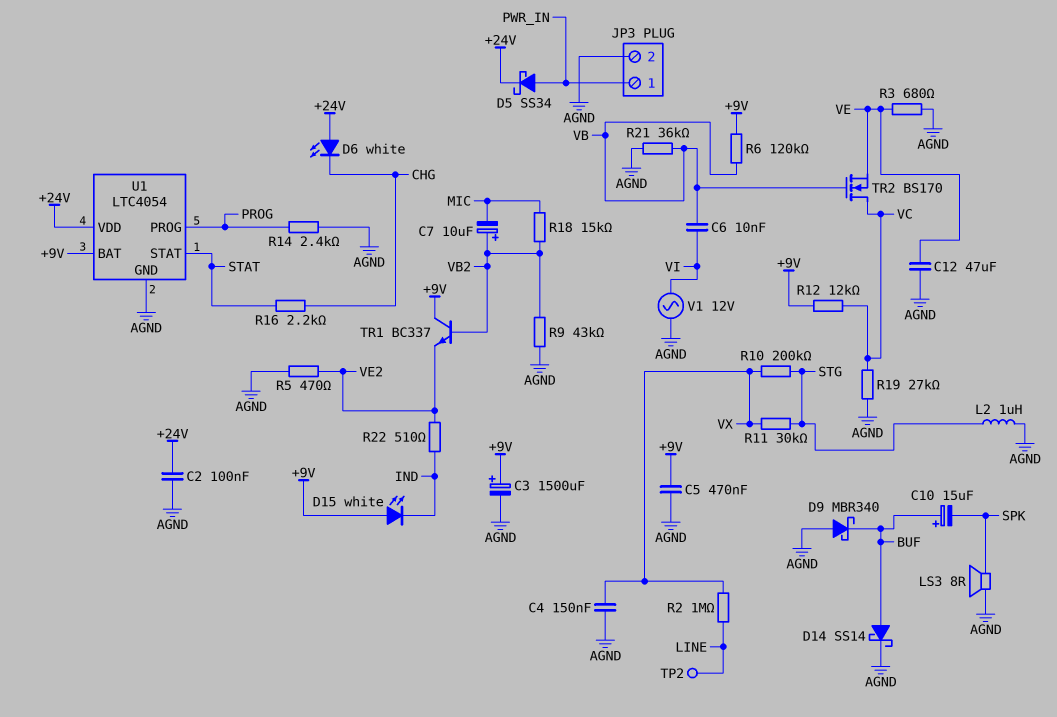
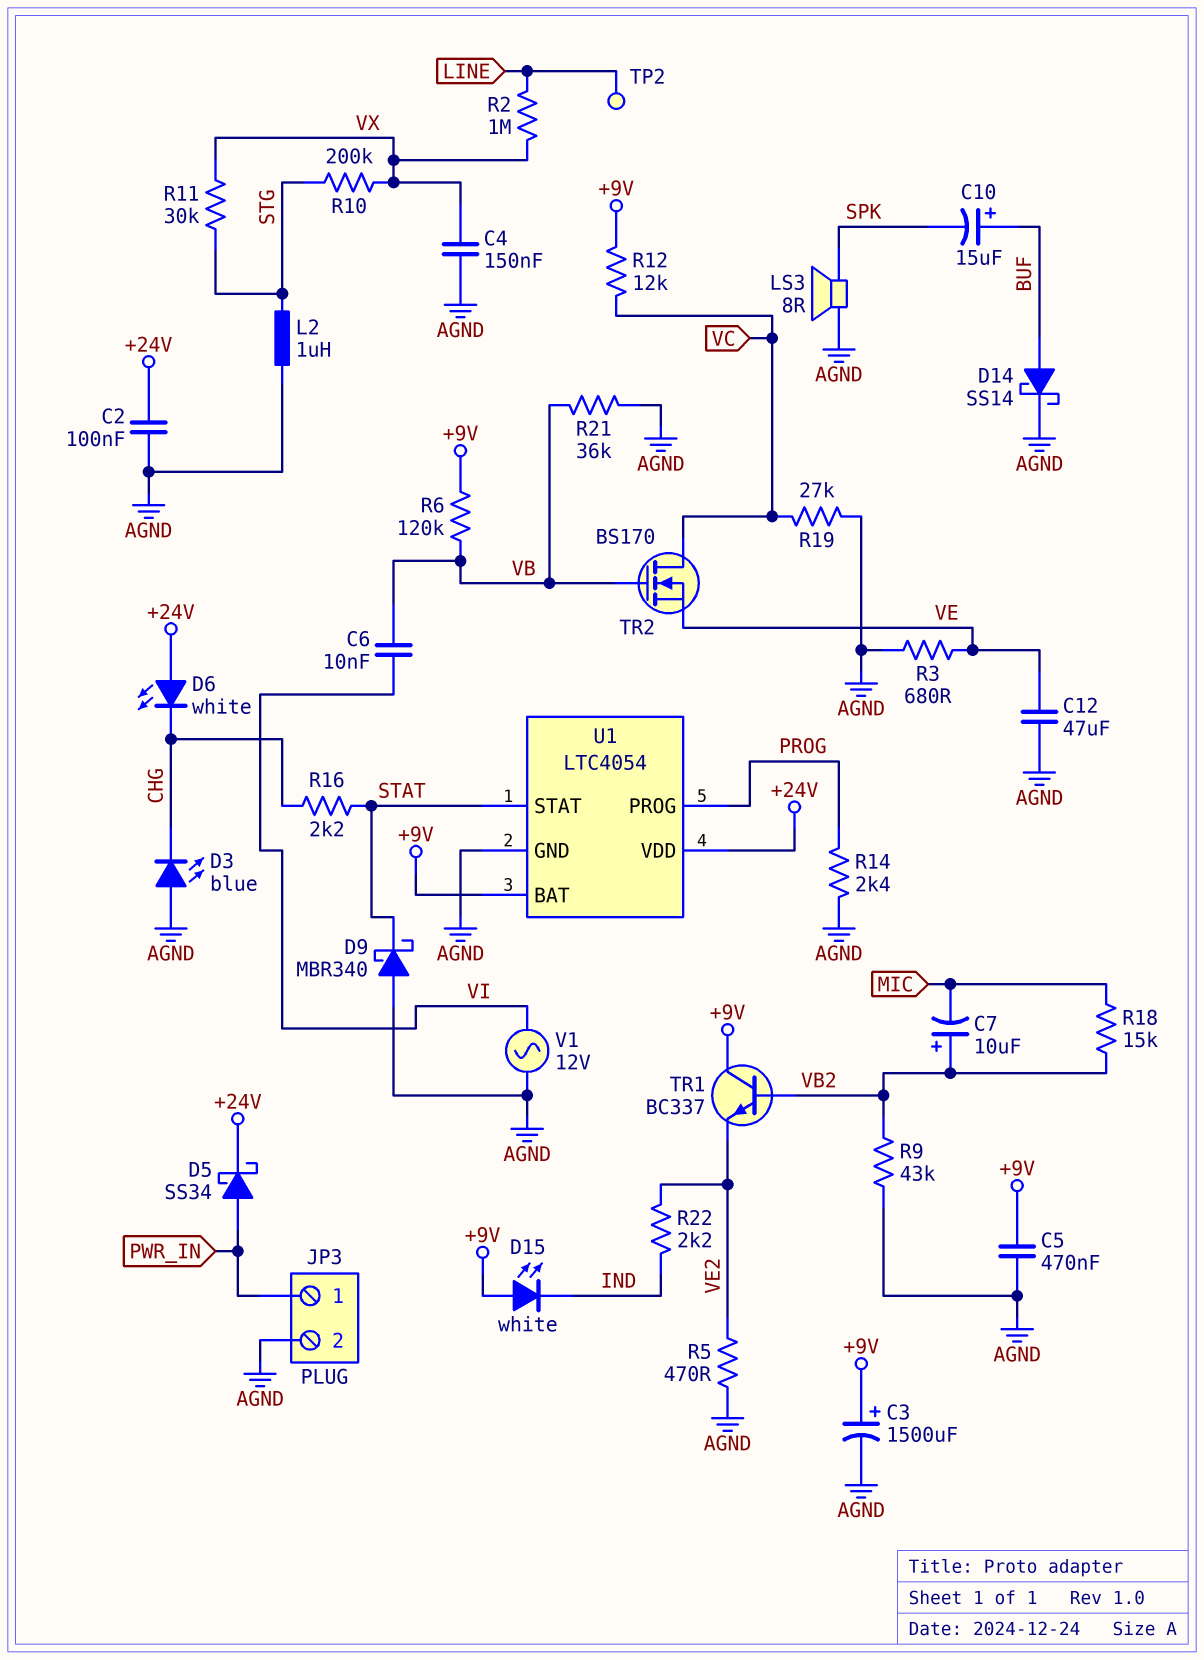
D3: none -> LED blue (A AGND, K CHG)
D9: schottky MBR340 (A AGND, K BUF) -> schottky MBR340 (A AGND, K STAT)
R22: 510 (IND, VE2) -> 2.2k (IND, VE2)

